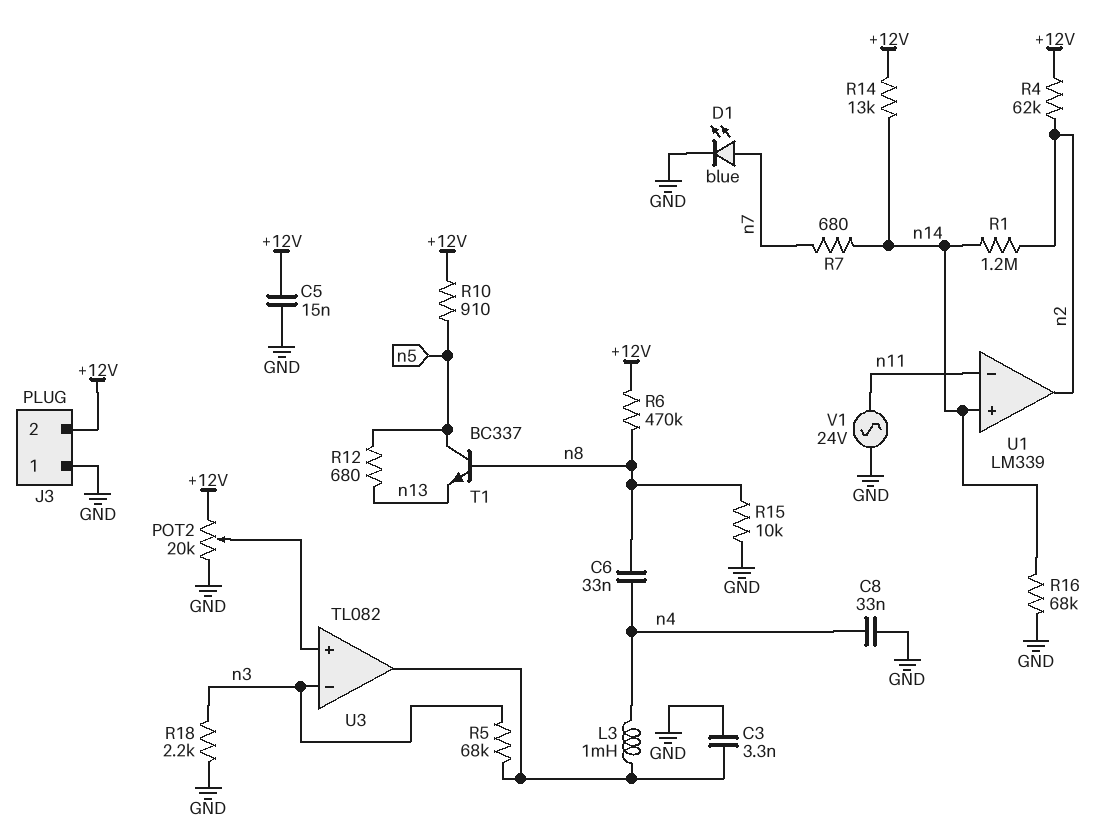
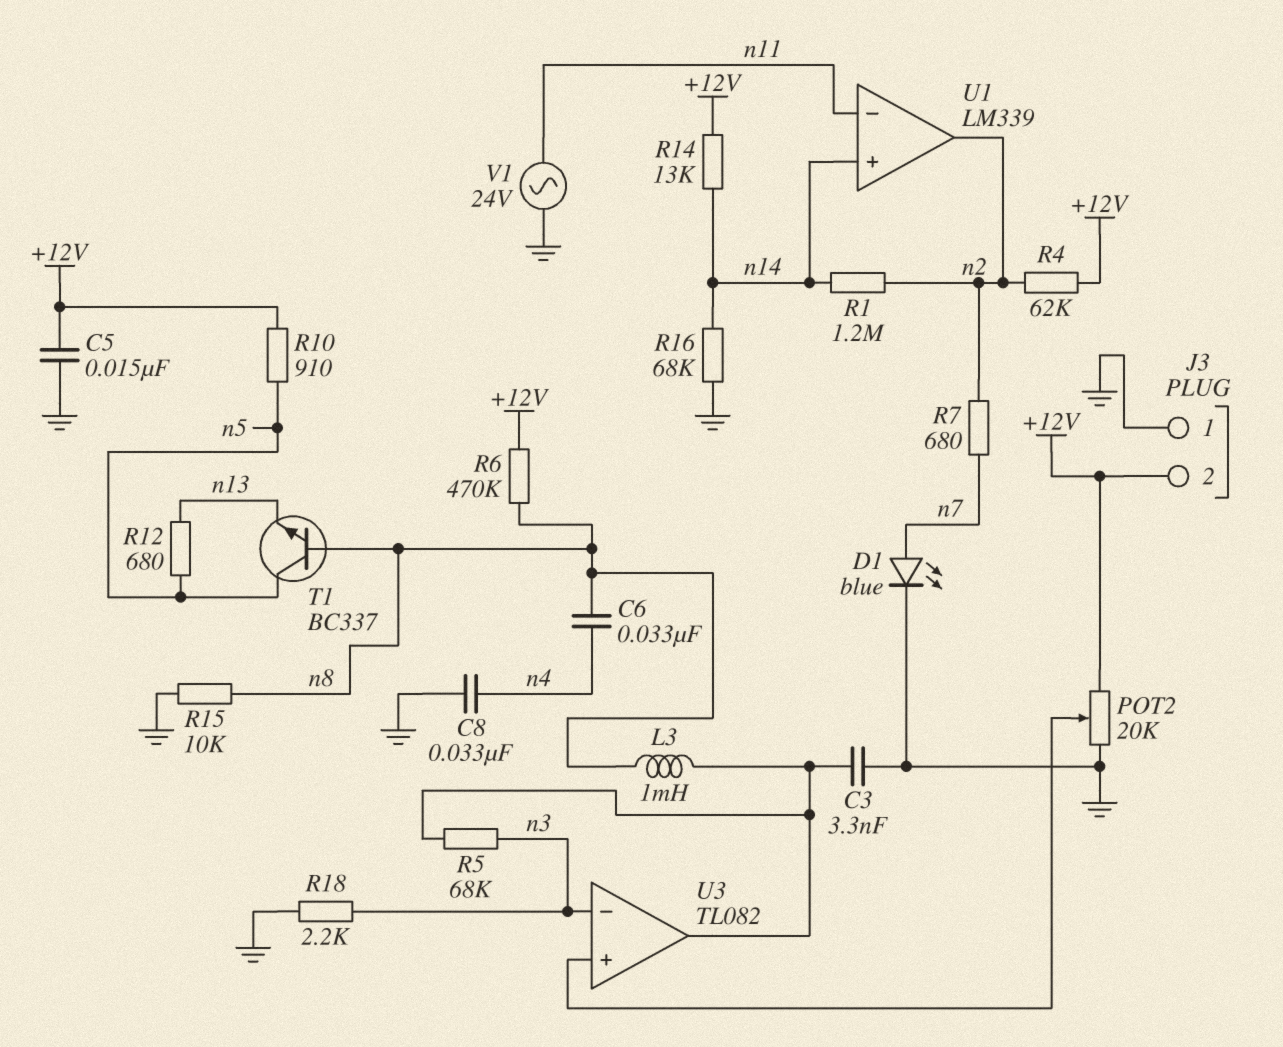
L3: 1mH (U3/out, n4) -> 1mH (U3/out, n8)
R7: 680 (n7, n14) -> 680 (n2, n7)

